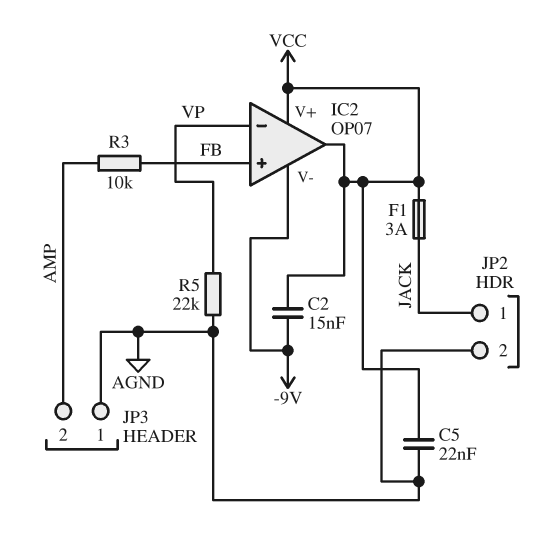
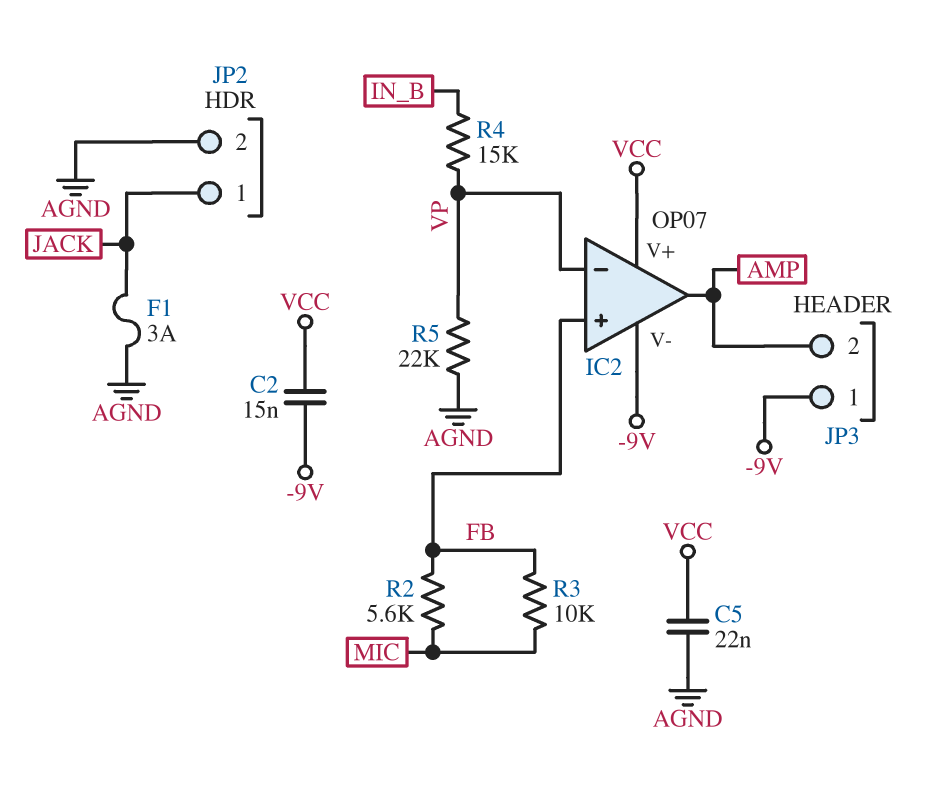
F1: 3A (JACK, VCC) -> 3A (AGND, JACK)
IC2 pin out: VCC -> AMP
JP3 pin 1: AGND -> -9V
R2: none -> 5.6k (FB, MIC)
R3: 10k (AMP, FB) -> 10k (FB, MIC)
R4: none -> 15k (IN_B, VP)

